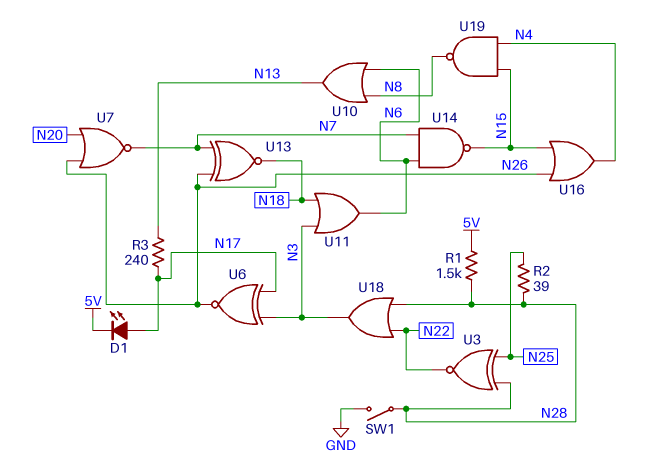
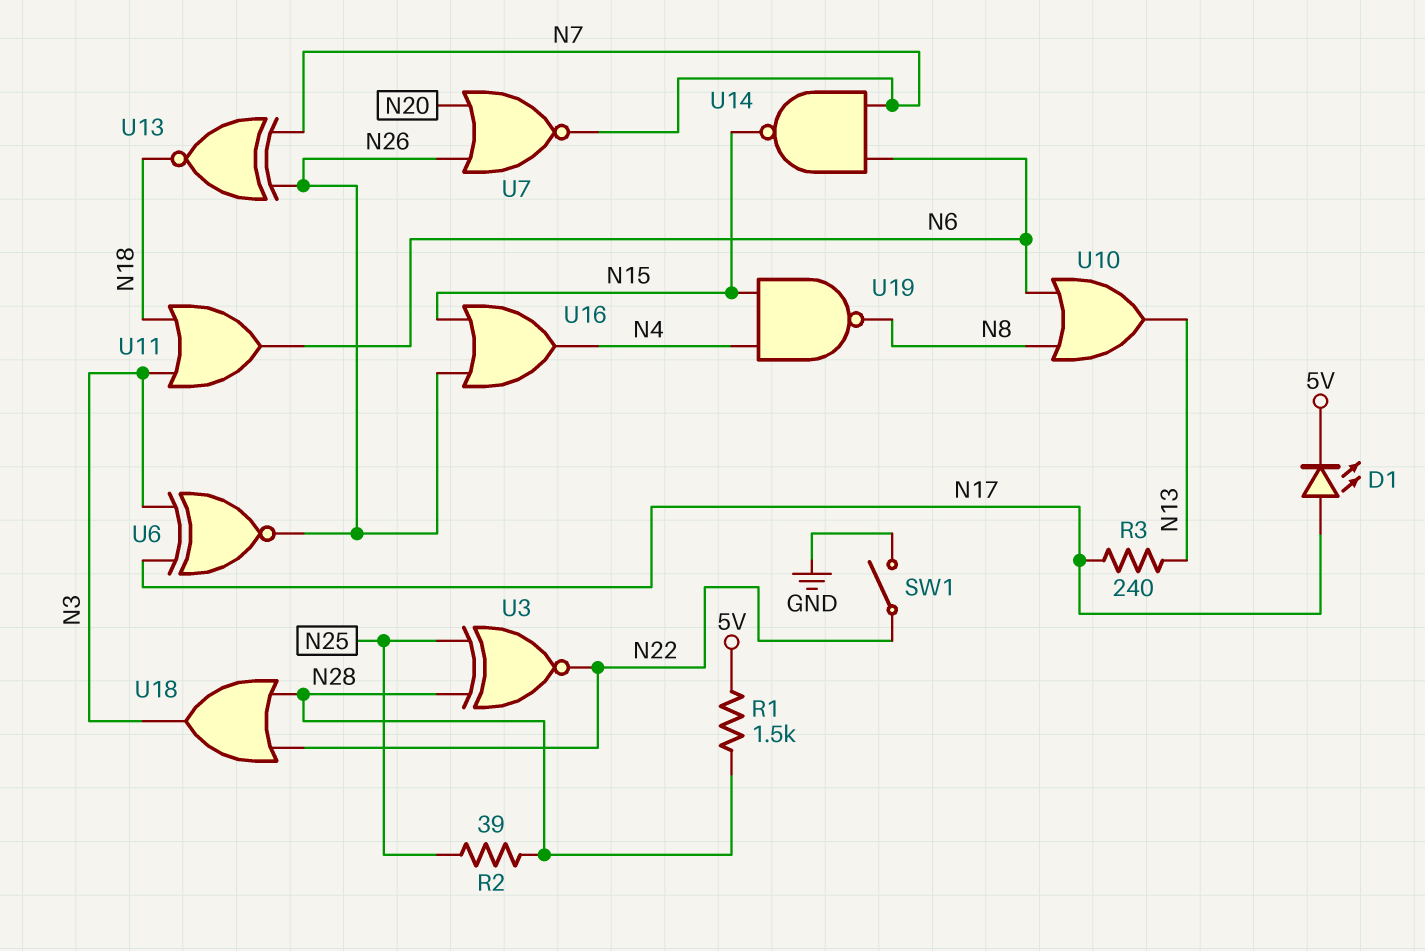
SW1: switch (GND, N28) -> switch (GND, N22)

